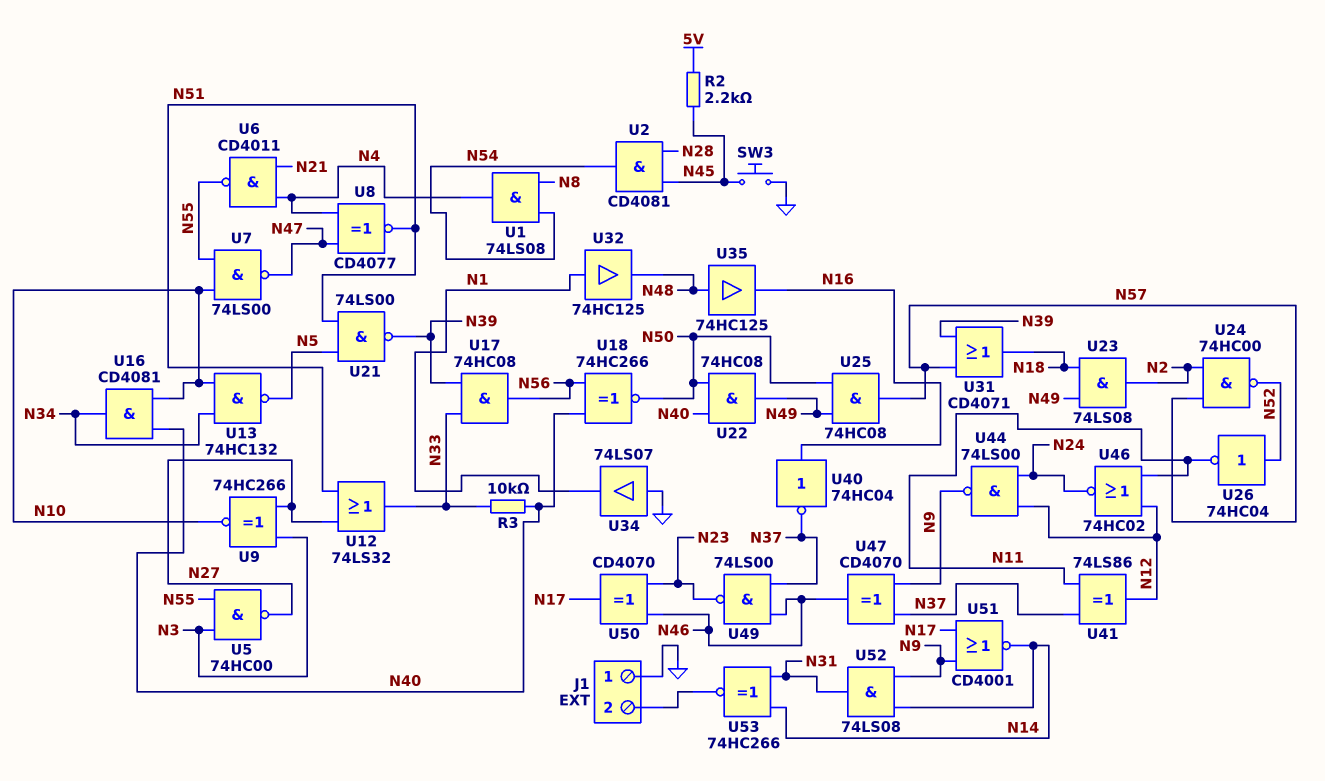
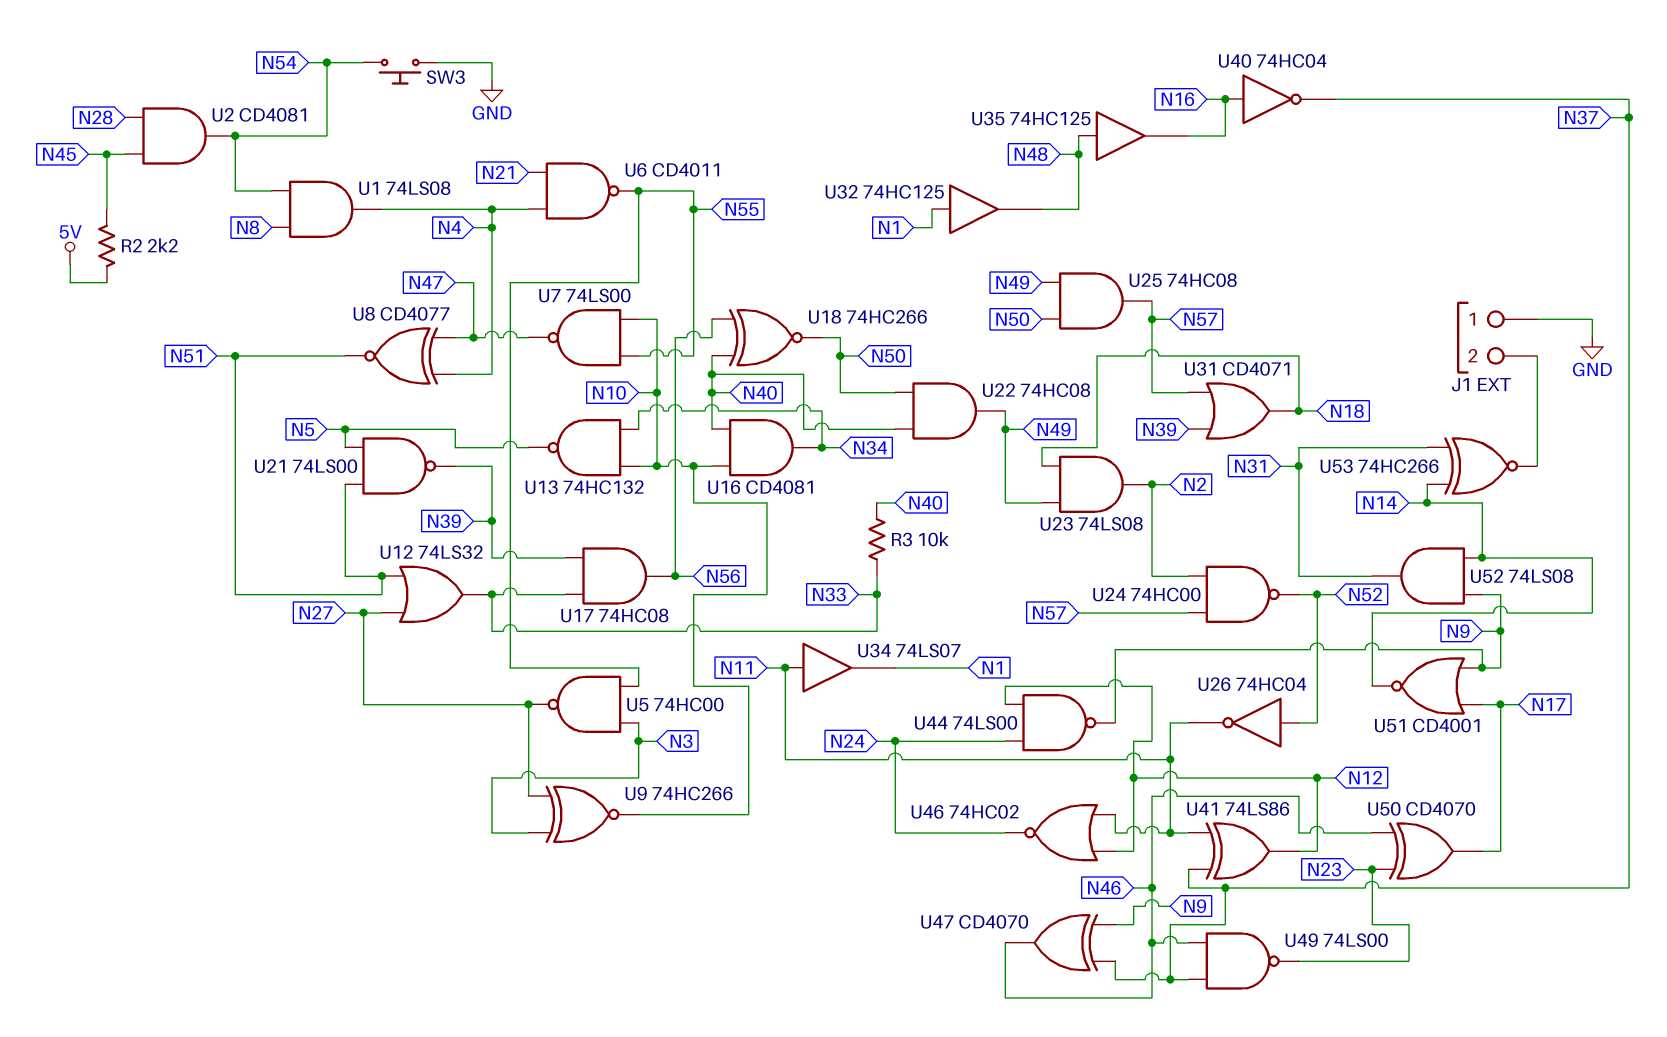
SW3: button (GND, N45) -> button (GND, N54)
U34: buffer 74LS07 (in GND, out N1) -> buffer 74LS07 (in N11, out N1)

